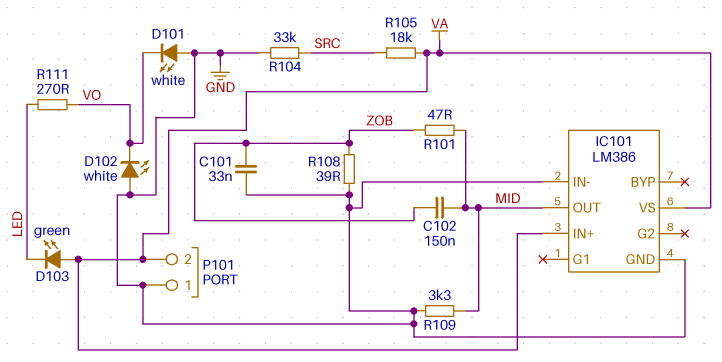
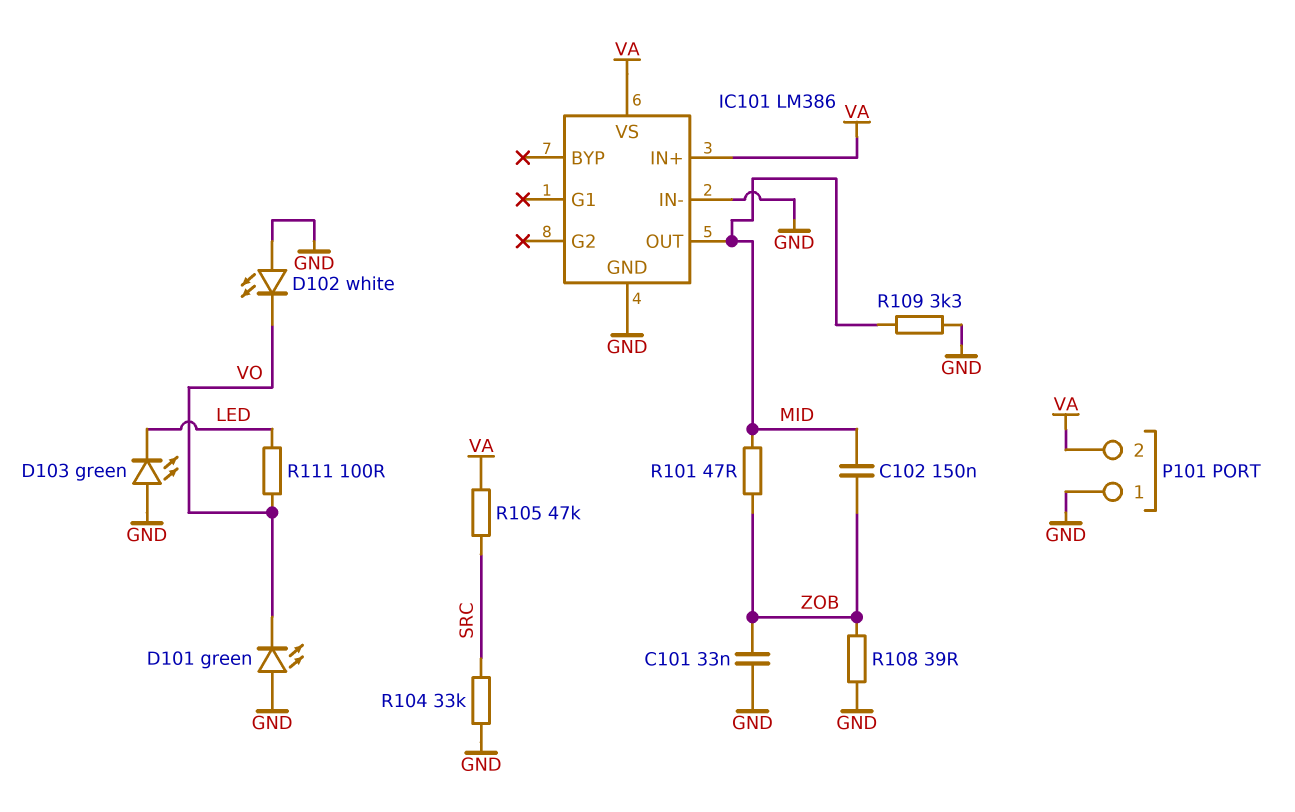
D101: LED white (A GND, K VO) -> LED green (A GND, K VO)
D103: LED green (A VA, K LED) -> LED green (A GND, K LED)
R105: 18k (SRC, VA) -> 47k (SRC, VA)
R111: 270 (LED, VO) -> 100 (LED, VO)

